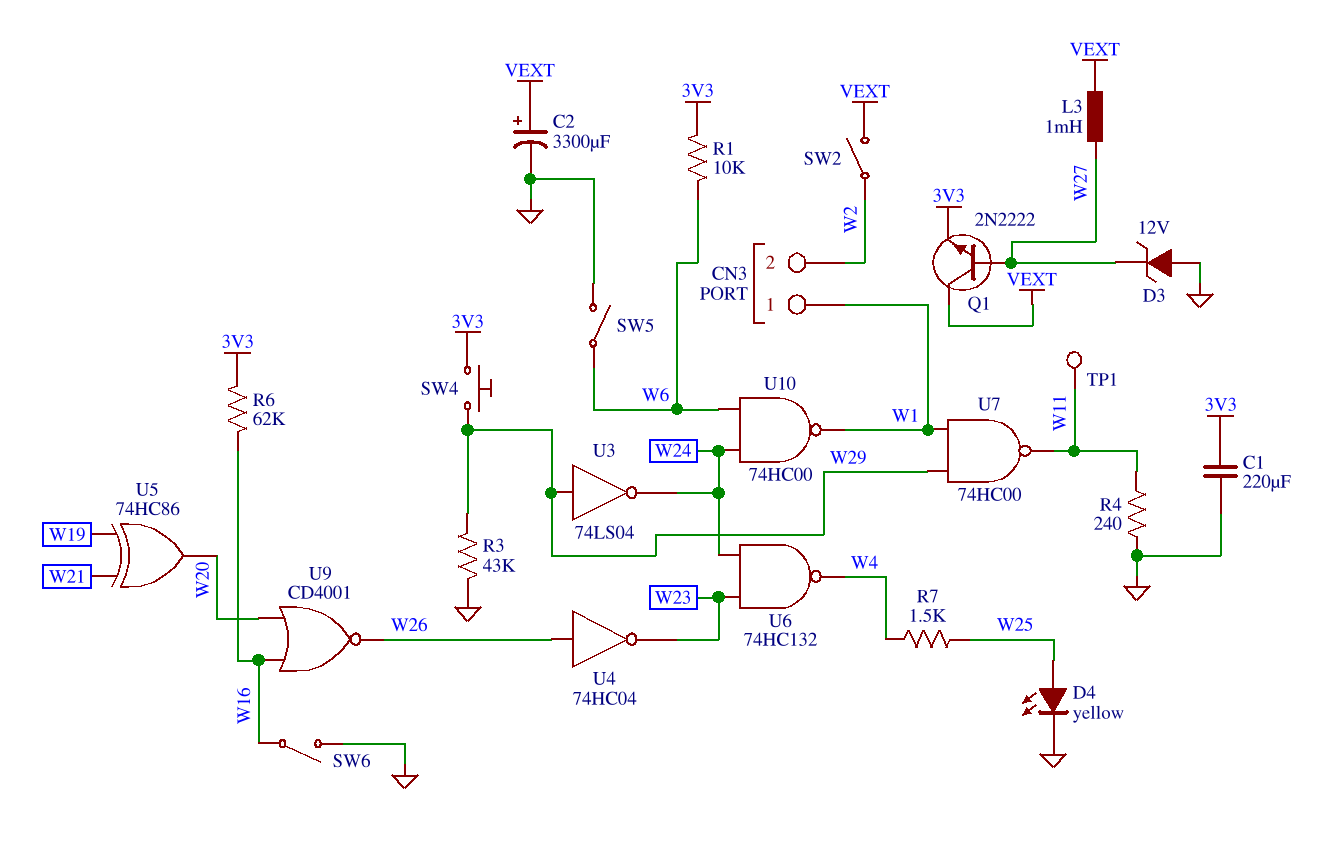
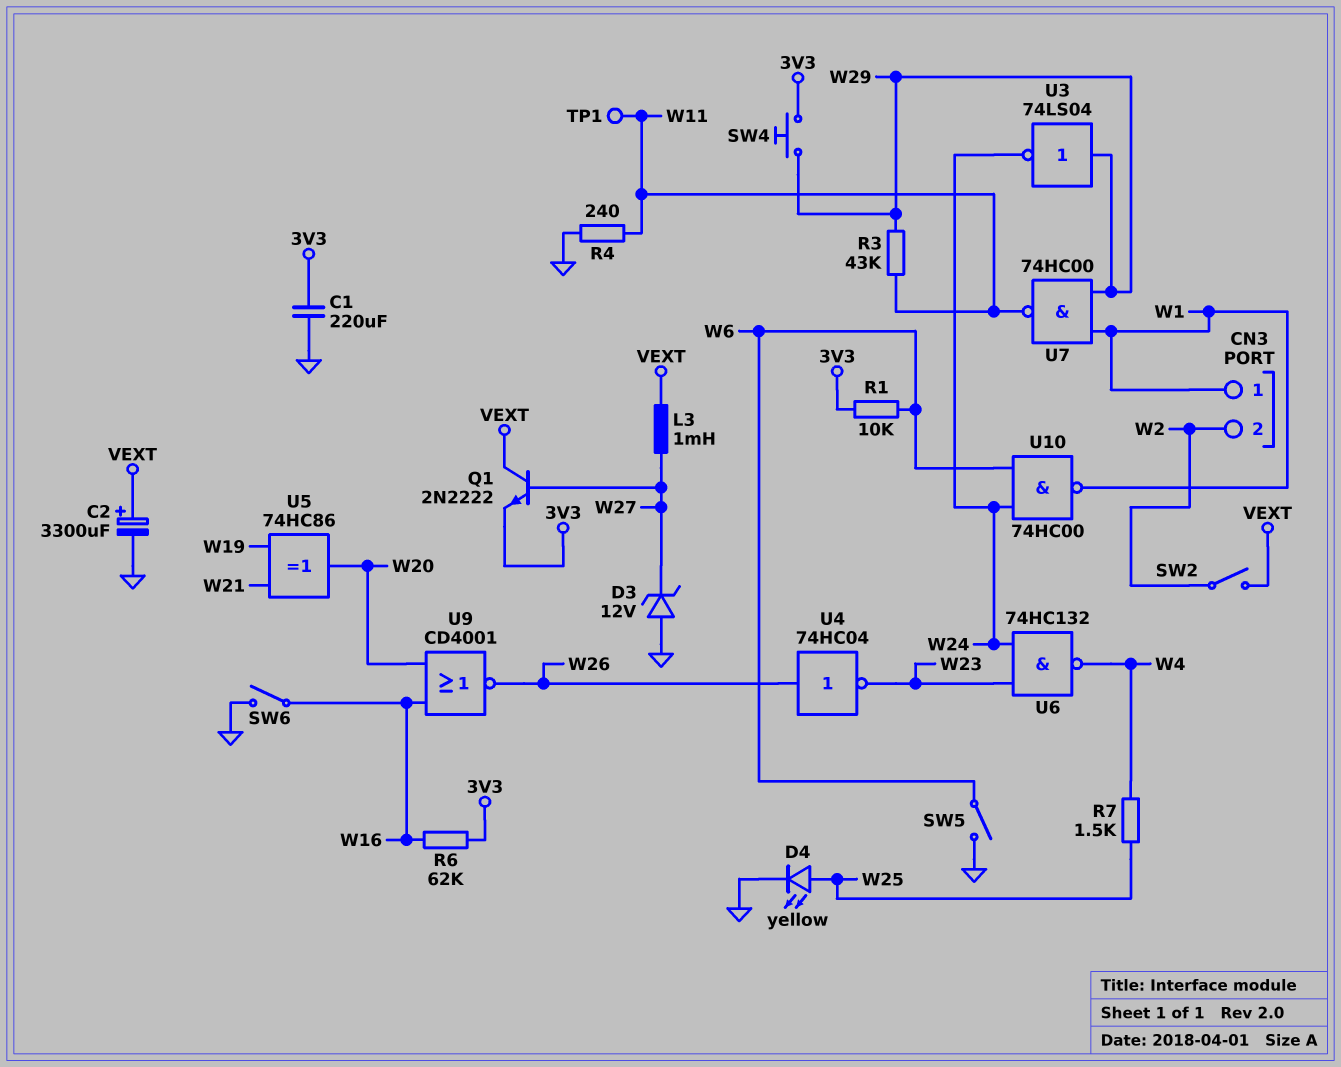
R3: 43k (GND, W29) -> 43k (W11, W29)

